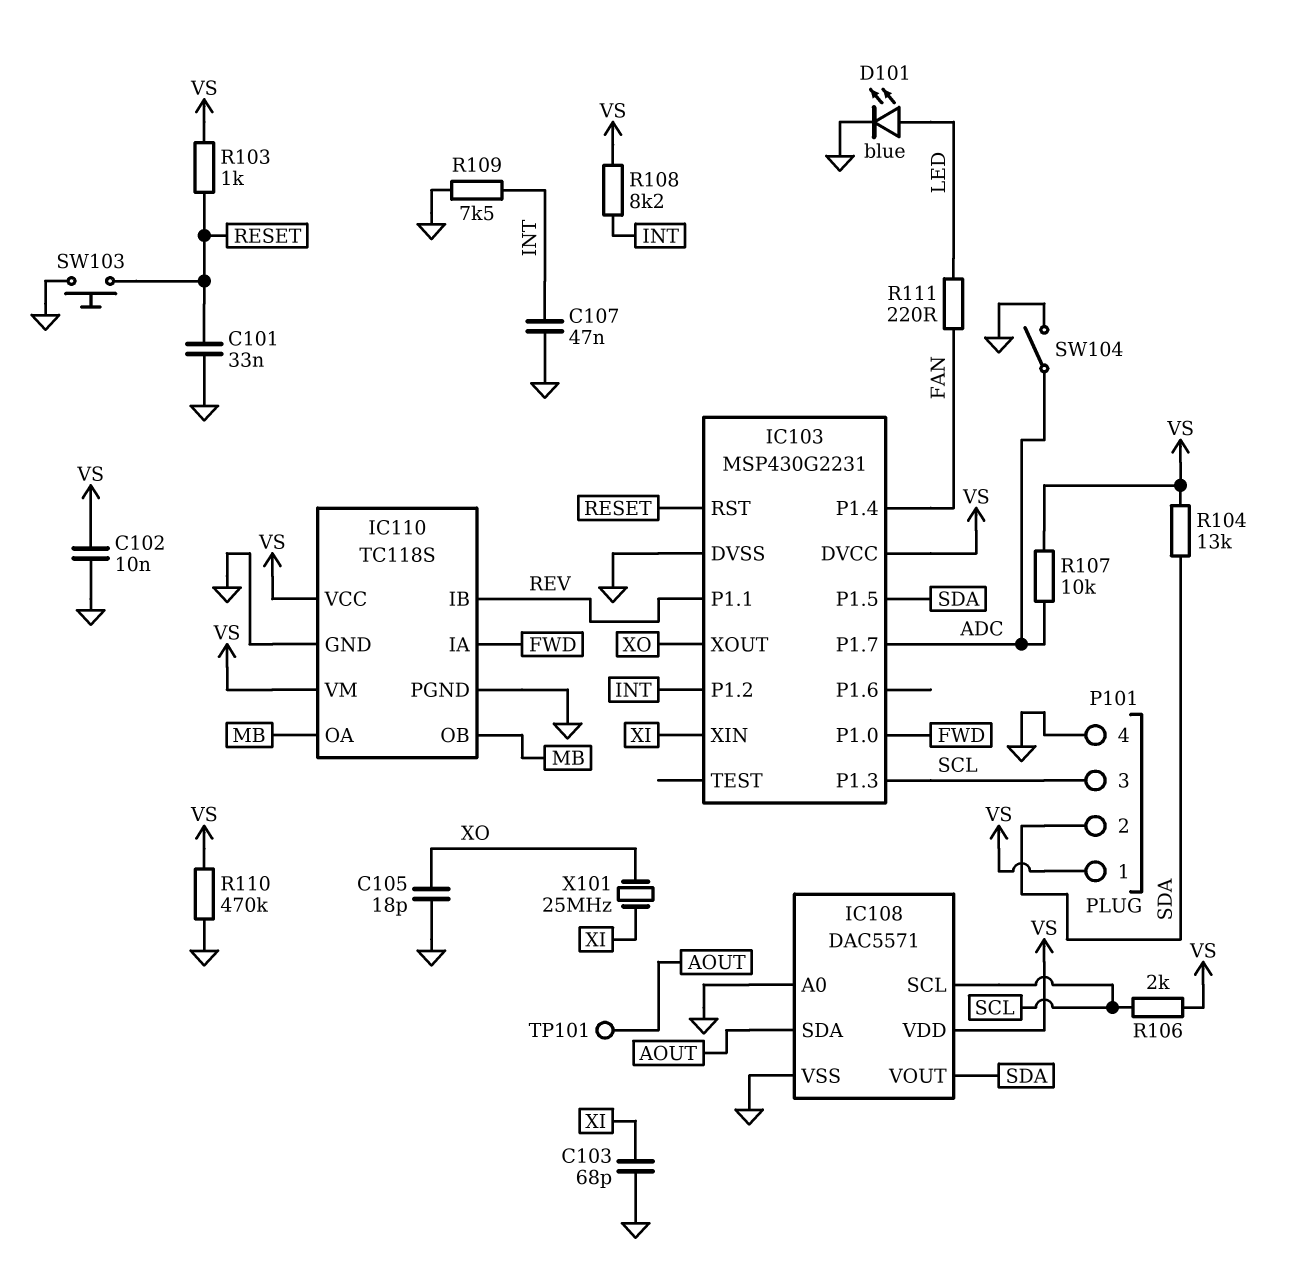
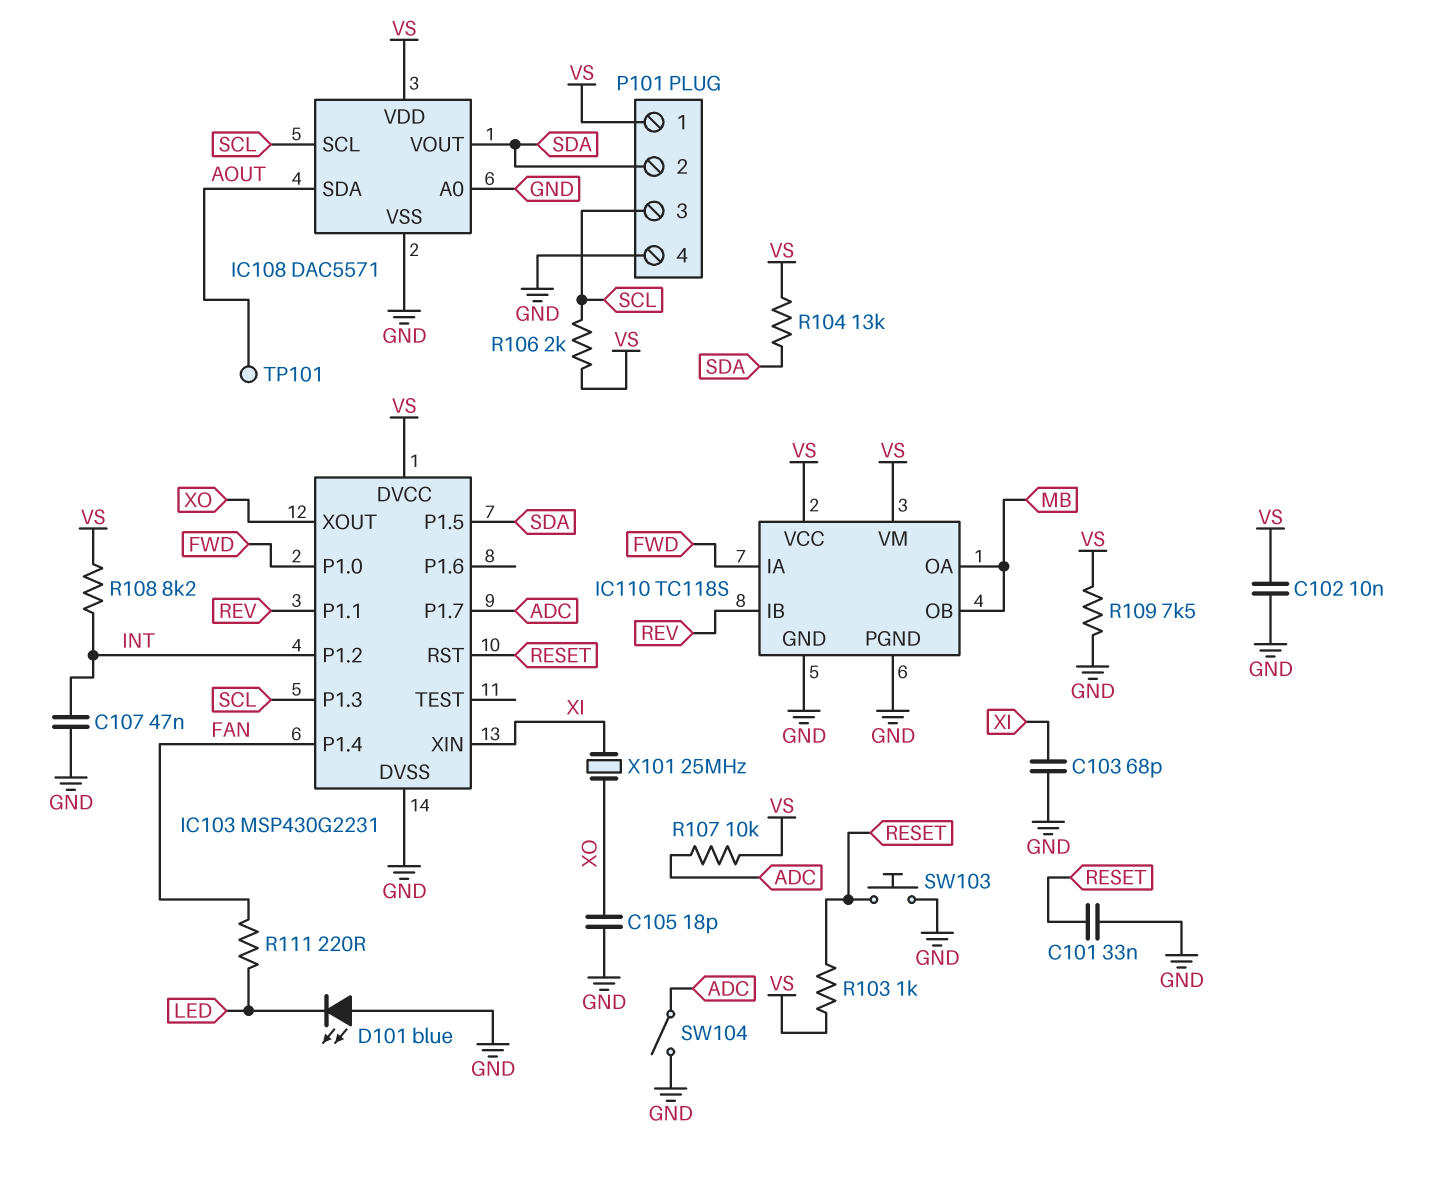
D101: LED blue (A LED, K GND) -> LED blue (A GND, K LED)
R109: 7.5k (GND, INT) -> 7.5k (GND, VS)
R110: 470k (GND, VS) -> none

